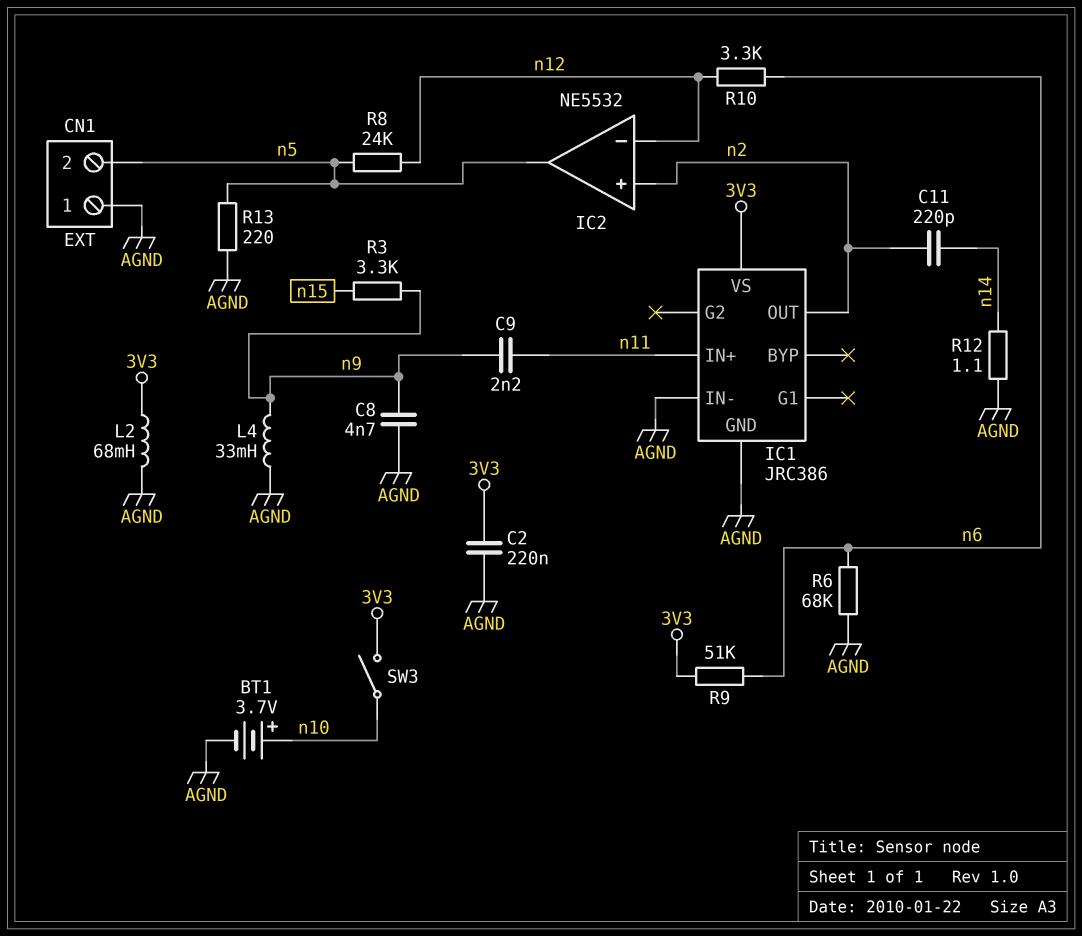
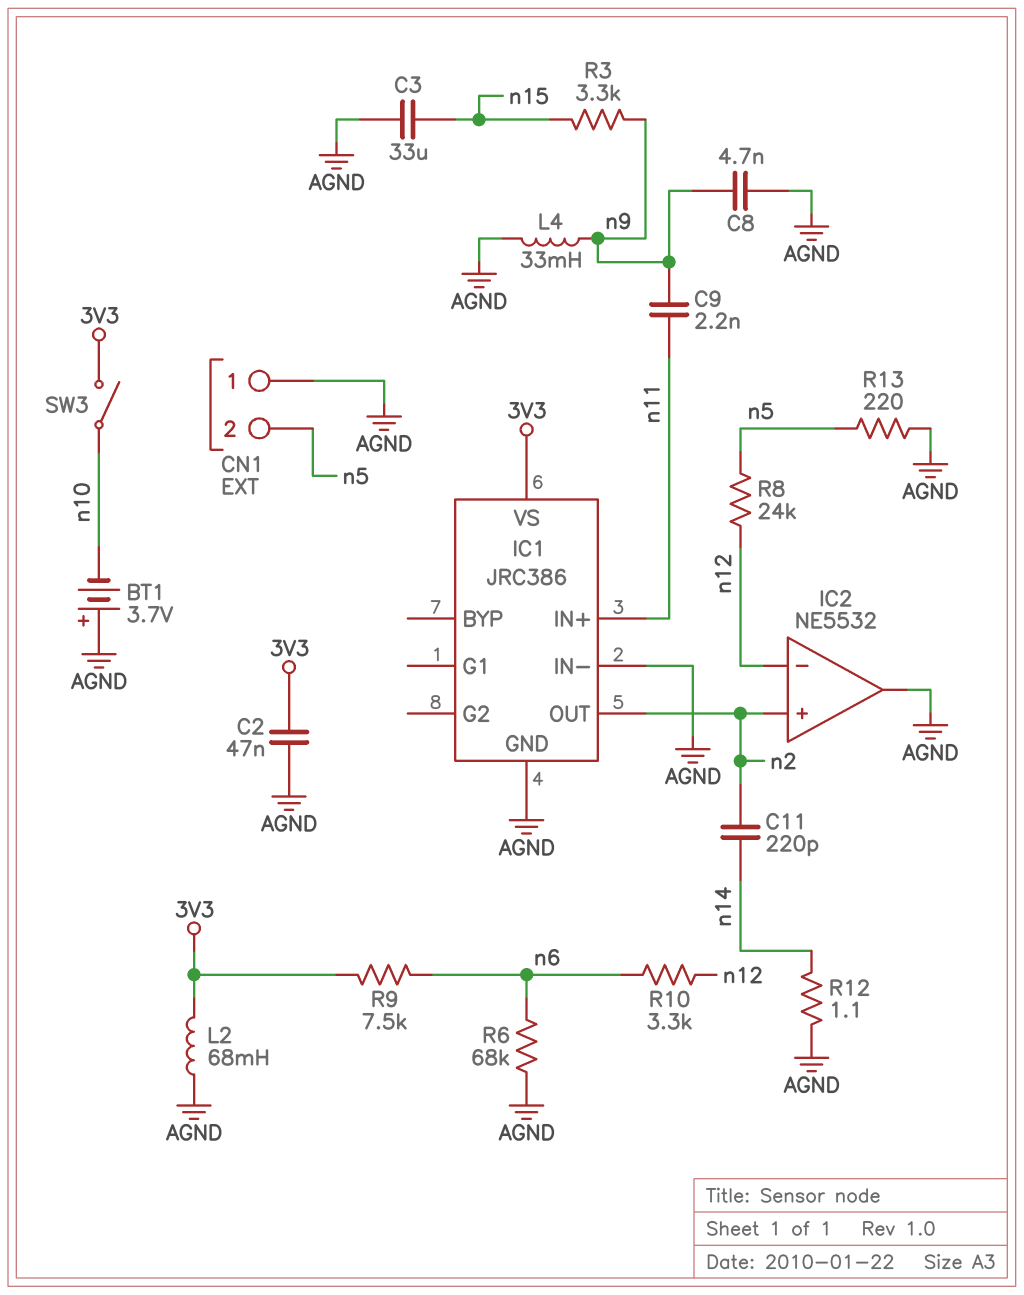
BT1: 3.7V (plus n10, minus AGND) -> 3.7V (plus AGND, minus n10)
C2: 220nF (3V3, AGND) -> 47nF (3V3, AGND)
C3: none -> 33uF (AGND, n15)
IC2 pin out: n5 -> AGND
R9: 51k (3V3, n6) -> 7.5k (3V3, n6)

